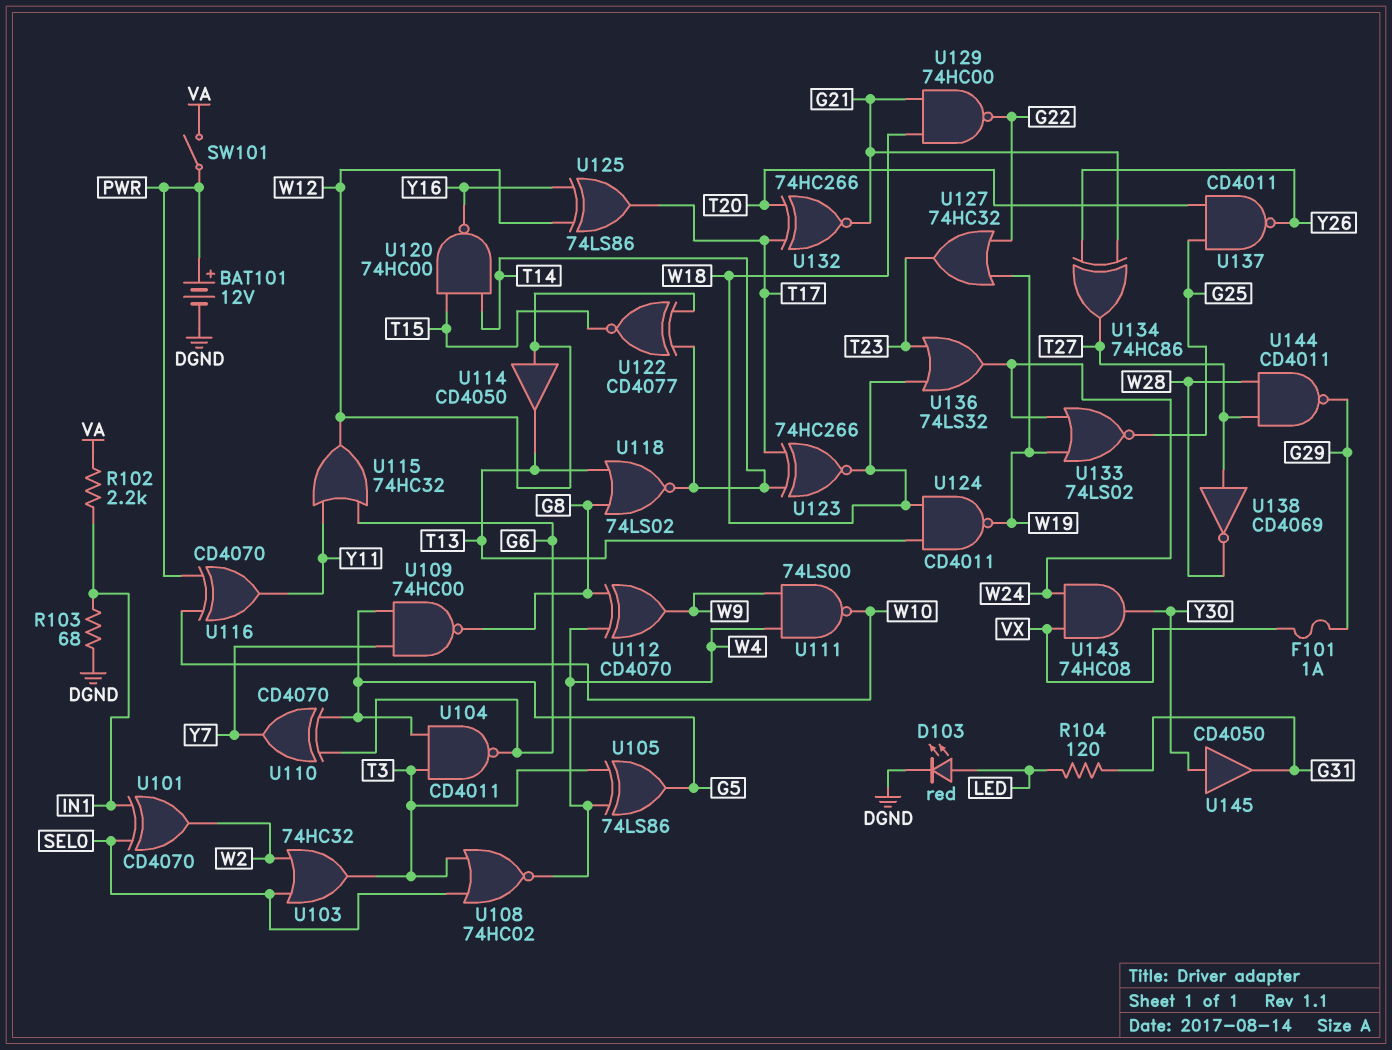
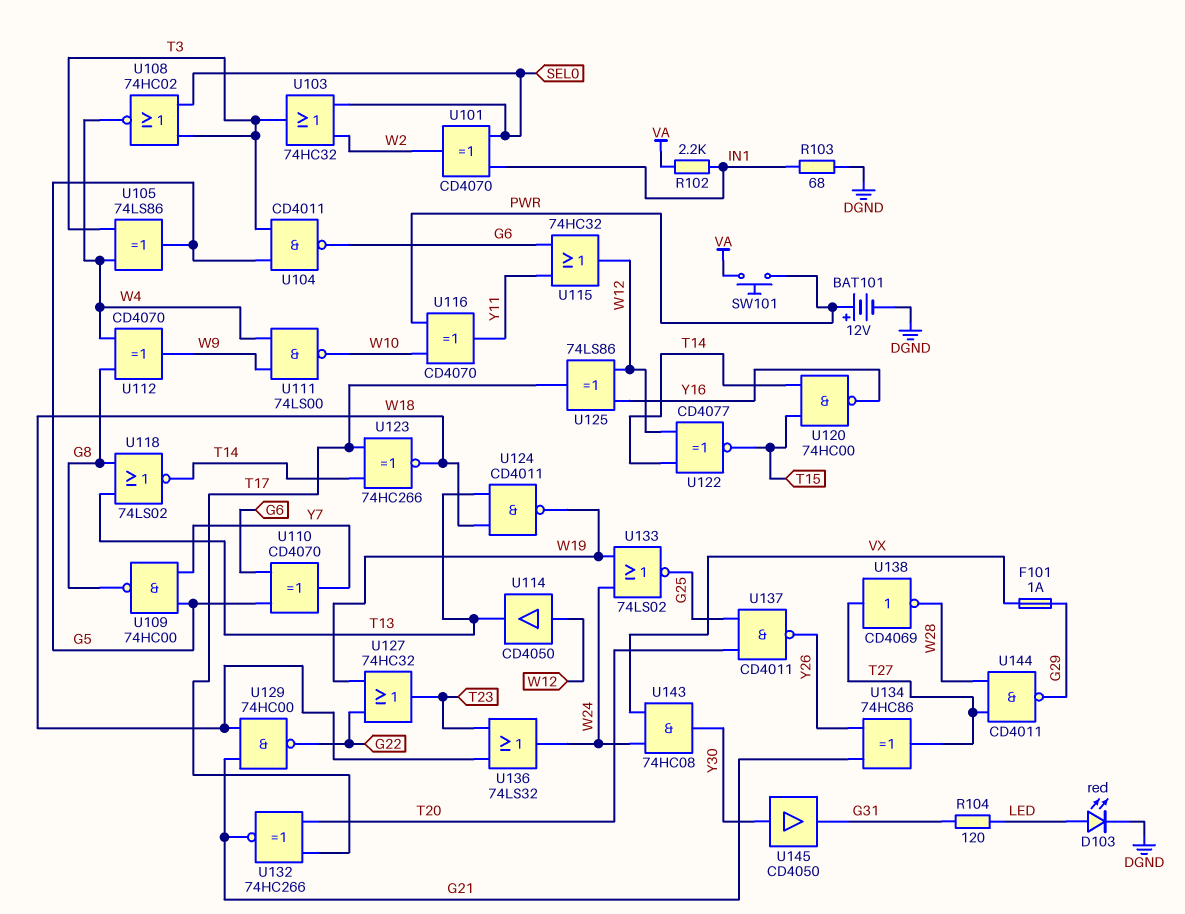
SW101: switch (PWR, VA) -> button (PWR, VA)

